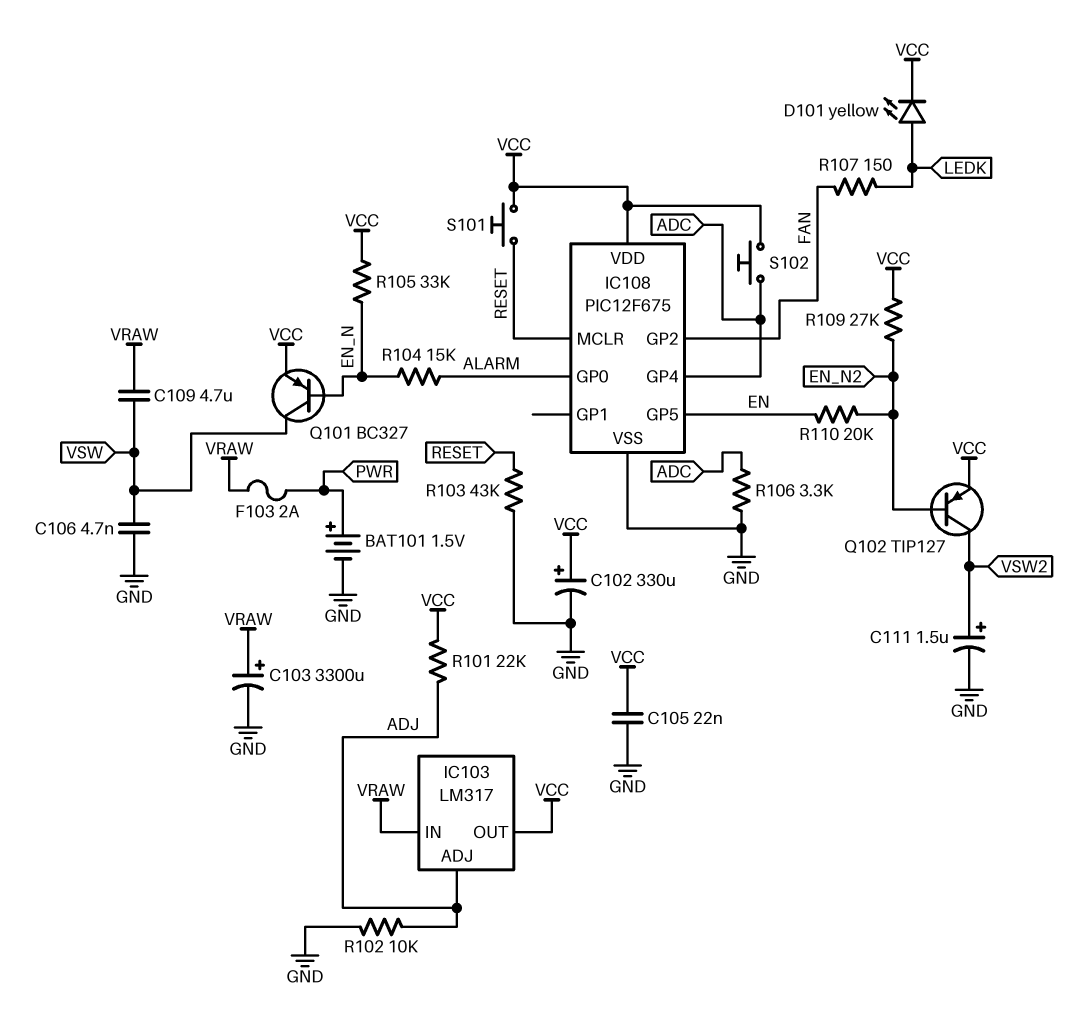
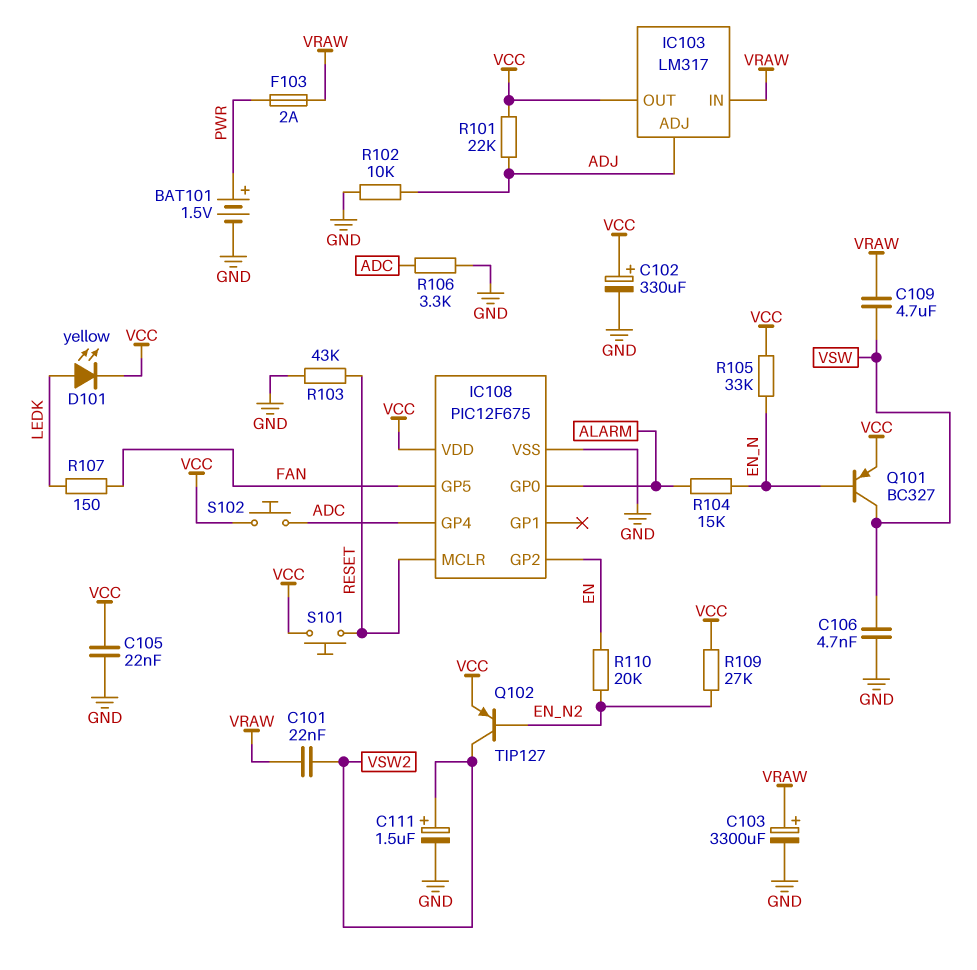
C101: none -> 22nF (VRAW, VSW2)
IC108 pin GP2: FAN -> EN
IC108 pin GP5: EN -> FAN

